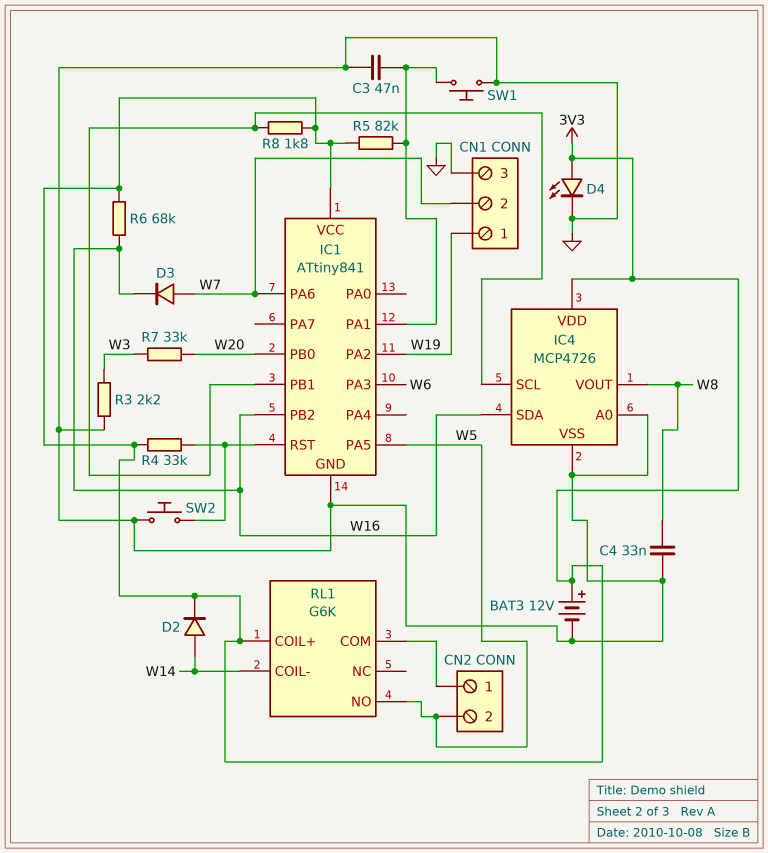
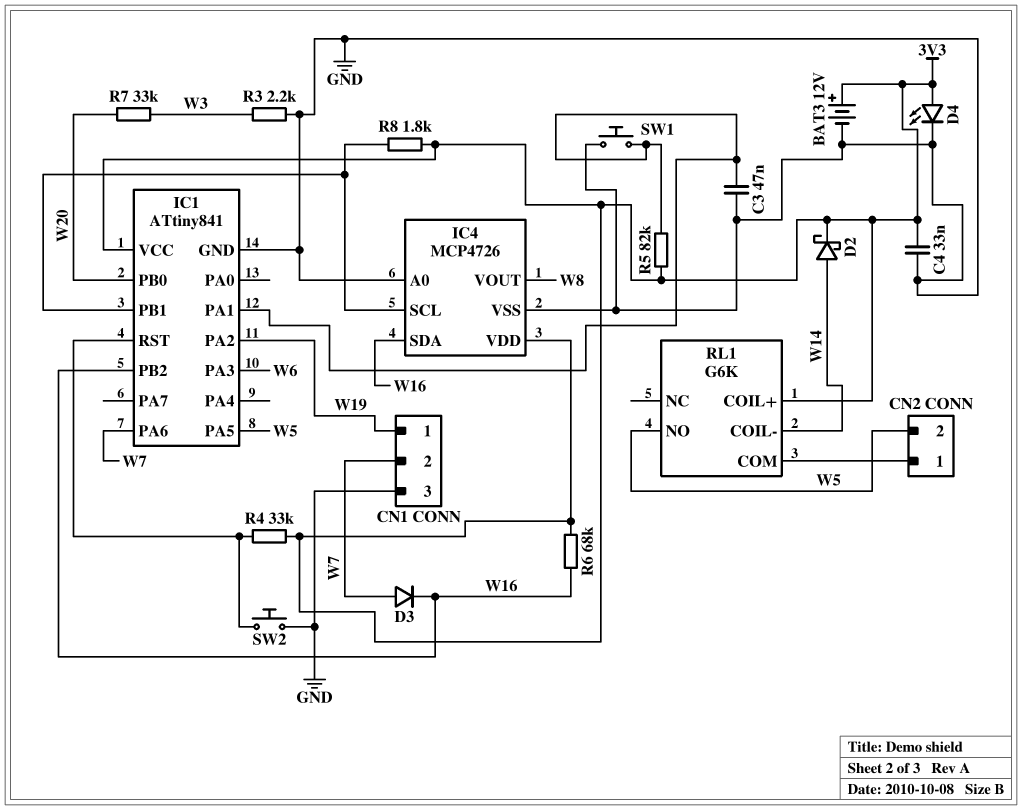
C4: 33nF (GND, W8) -> 33nF (3V3, GND)
D2: diode (A W14, K 3V3) -> schottky (A W14, K 3V3)

